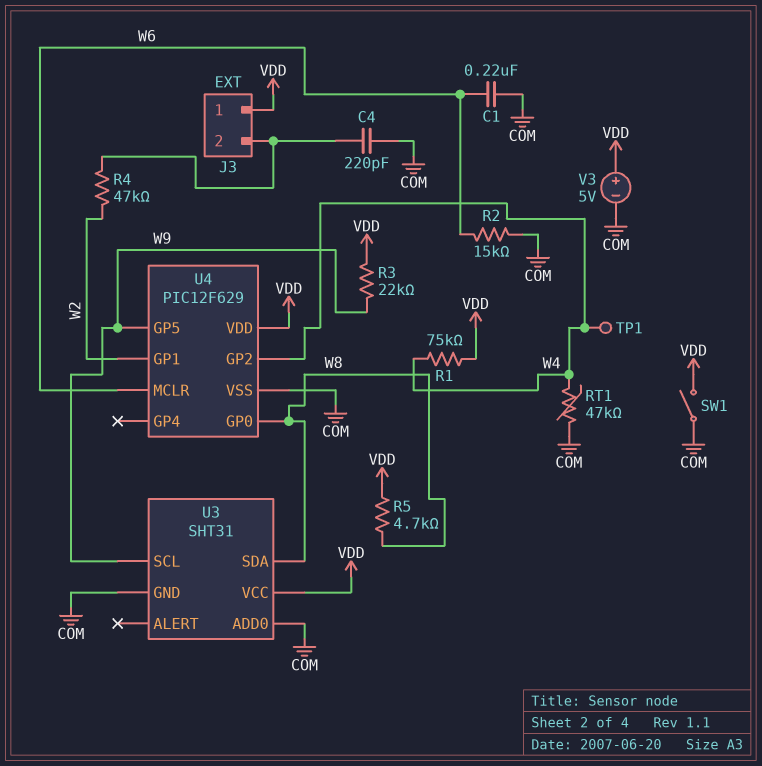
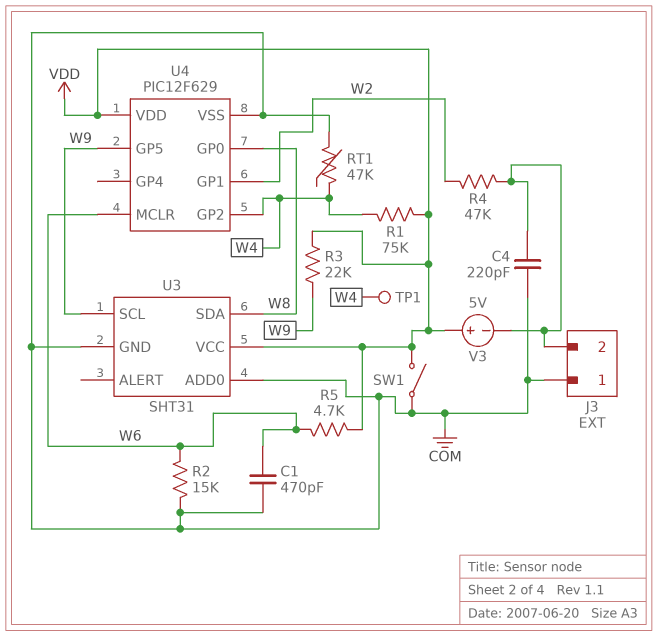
C1: 220nF (COM, W6) -> 470pF (COM, W6)
J3 pin 1: VDD -> COM
R5: 4.7k (VDD, W8) -> 4.7k (VDD, W6)
V3: 5V (plus VDD, minus COM) -> 5V (plus VDD, minus J3/2)

